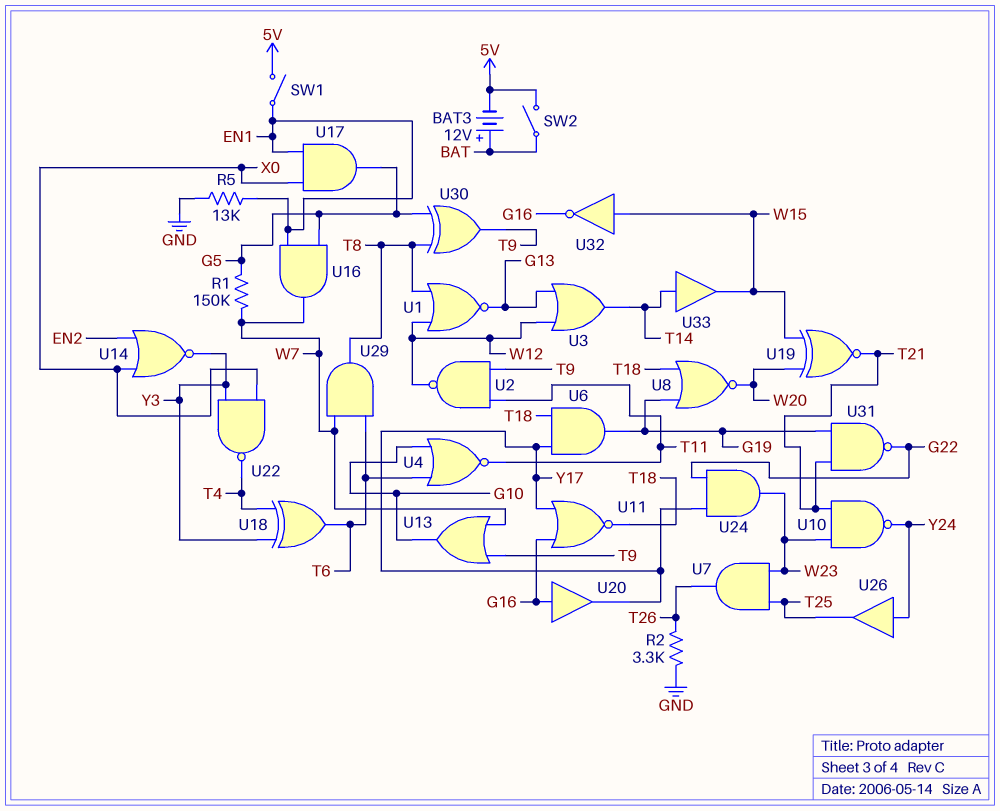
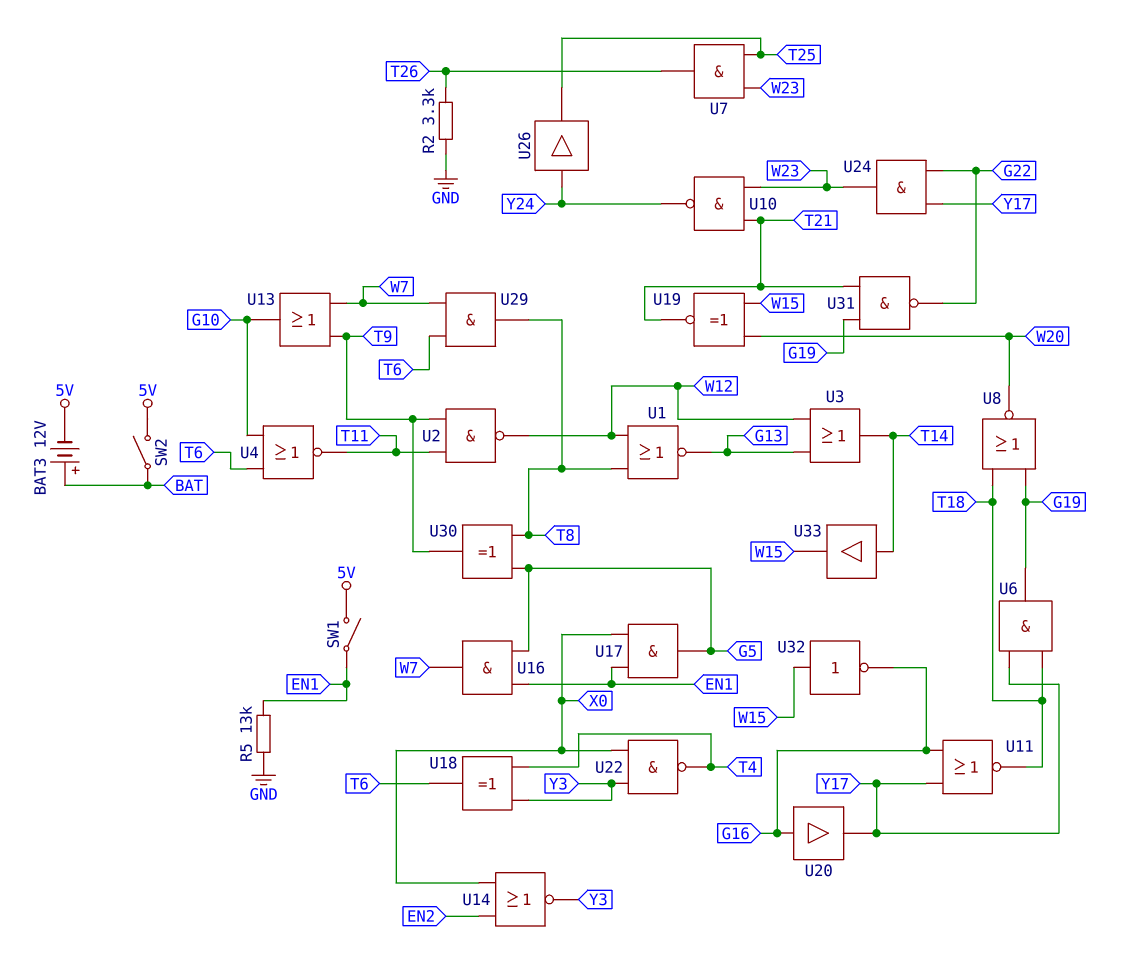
R1: 150k (G5, W7) -> none

